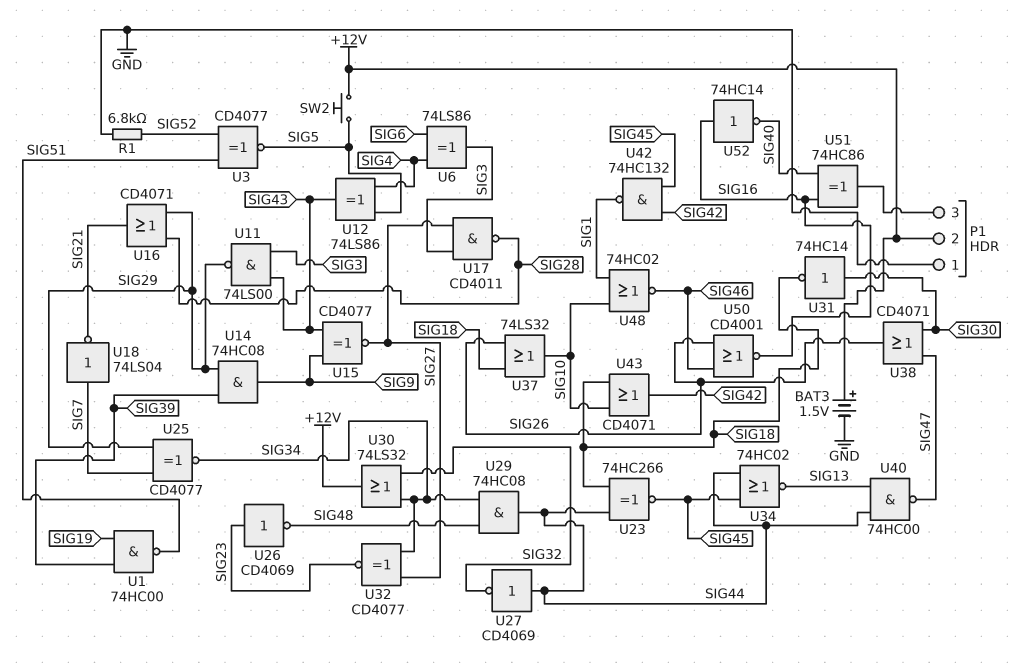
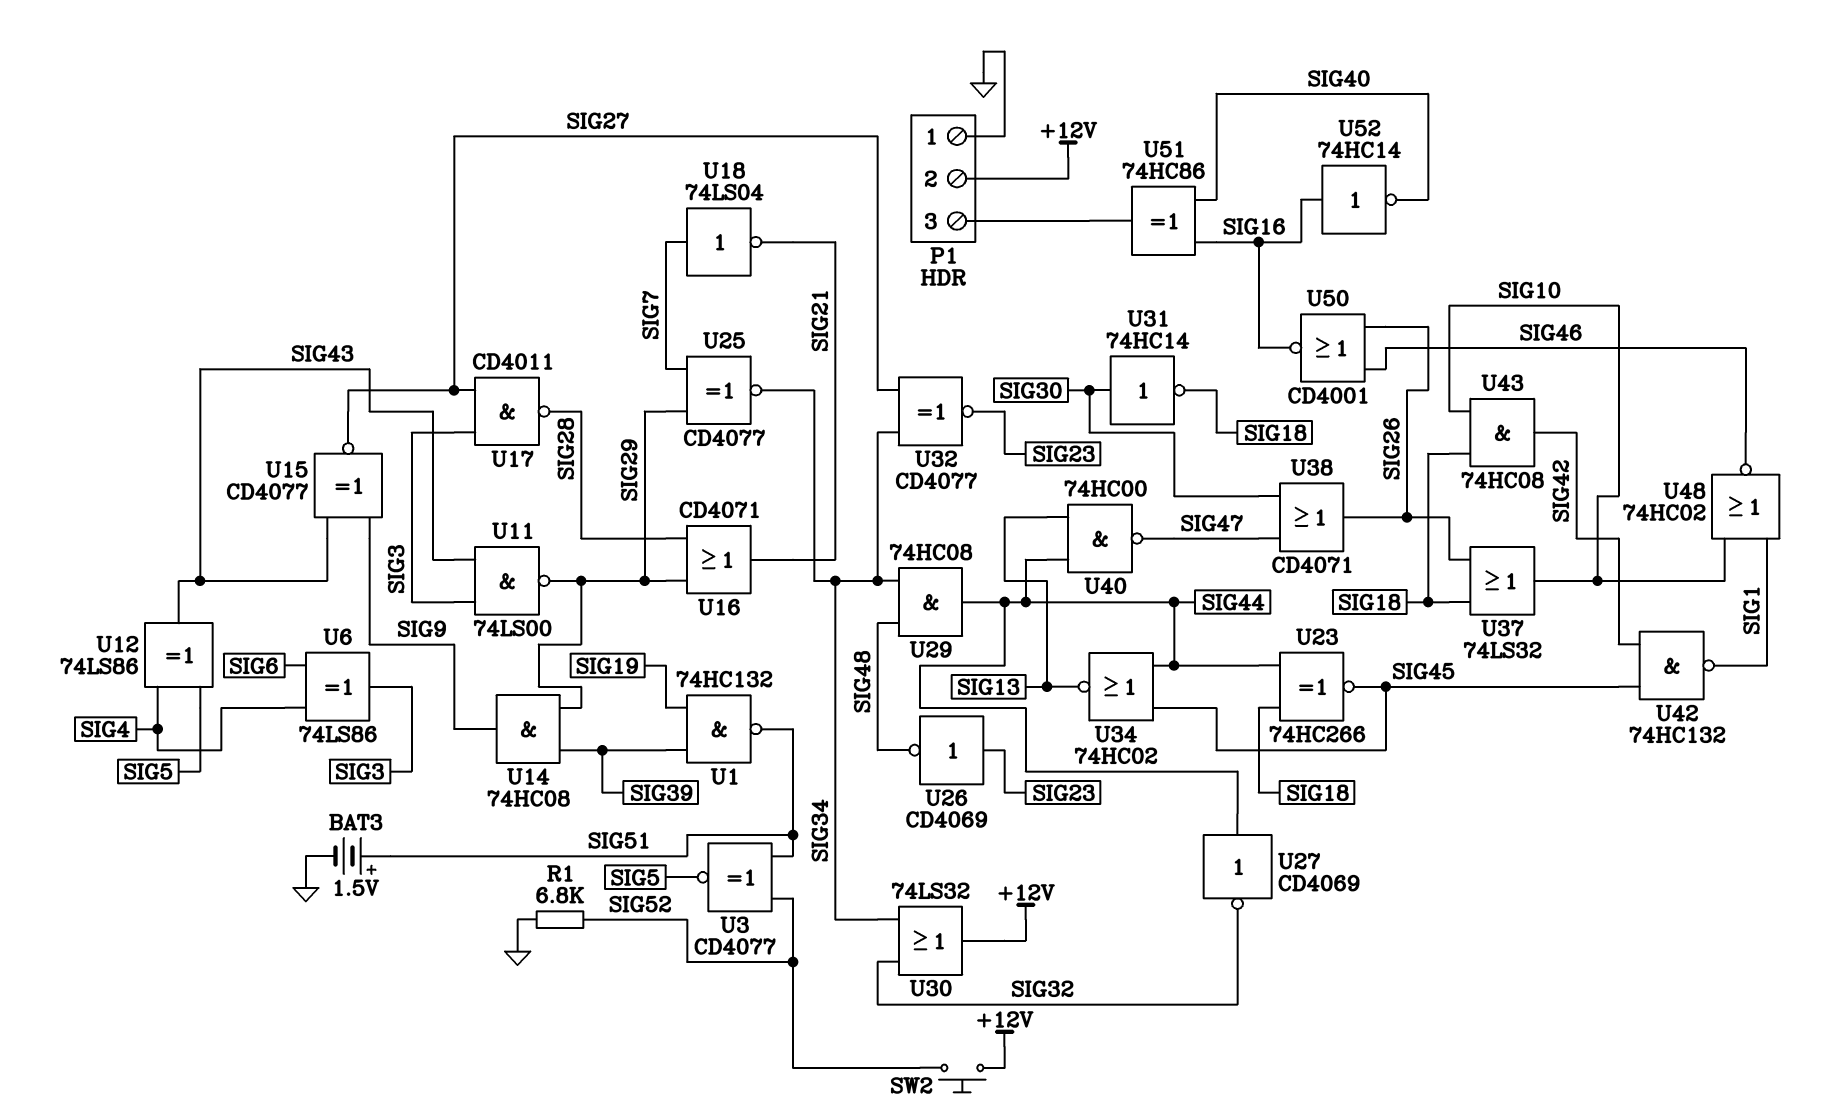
BAT3: 1.5V (plus +12V, minus GND) -> 1.5V (plus SIG51, minus GND)
SW2: button (+12V, SIG5) -> button (+12V, SIG52)
U1: NAND 74HC00 (in SIG19, in SIG39, out SIG51) -> NAND 74HC132 (in SIG19, in SIG39, out SIG51)
U43: OR CD4071 (in SIG10, in SIG18, out SIG42) -> AND 74HC08 (in SIG10, in SIG18, out SIG42)

